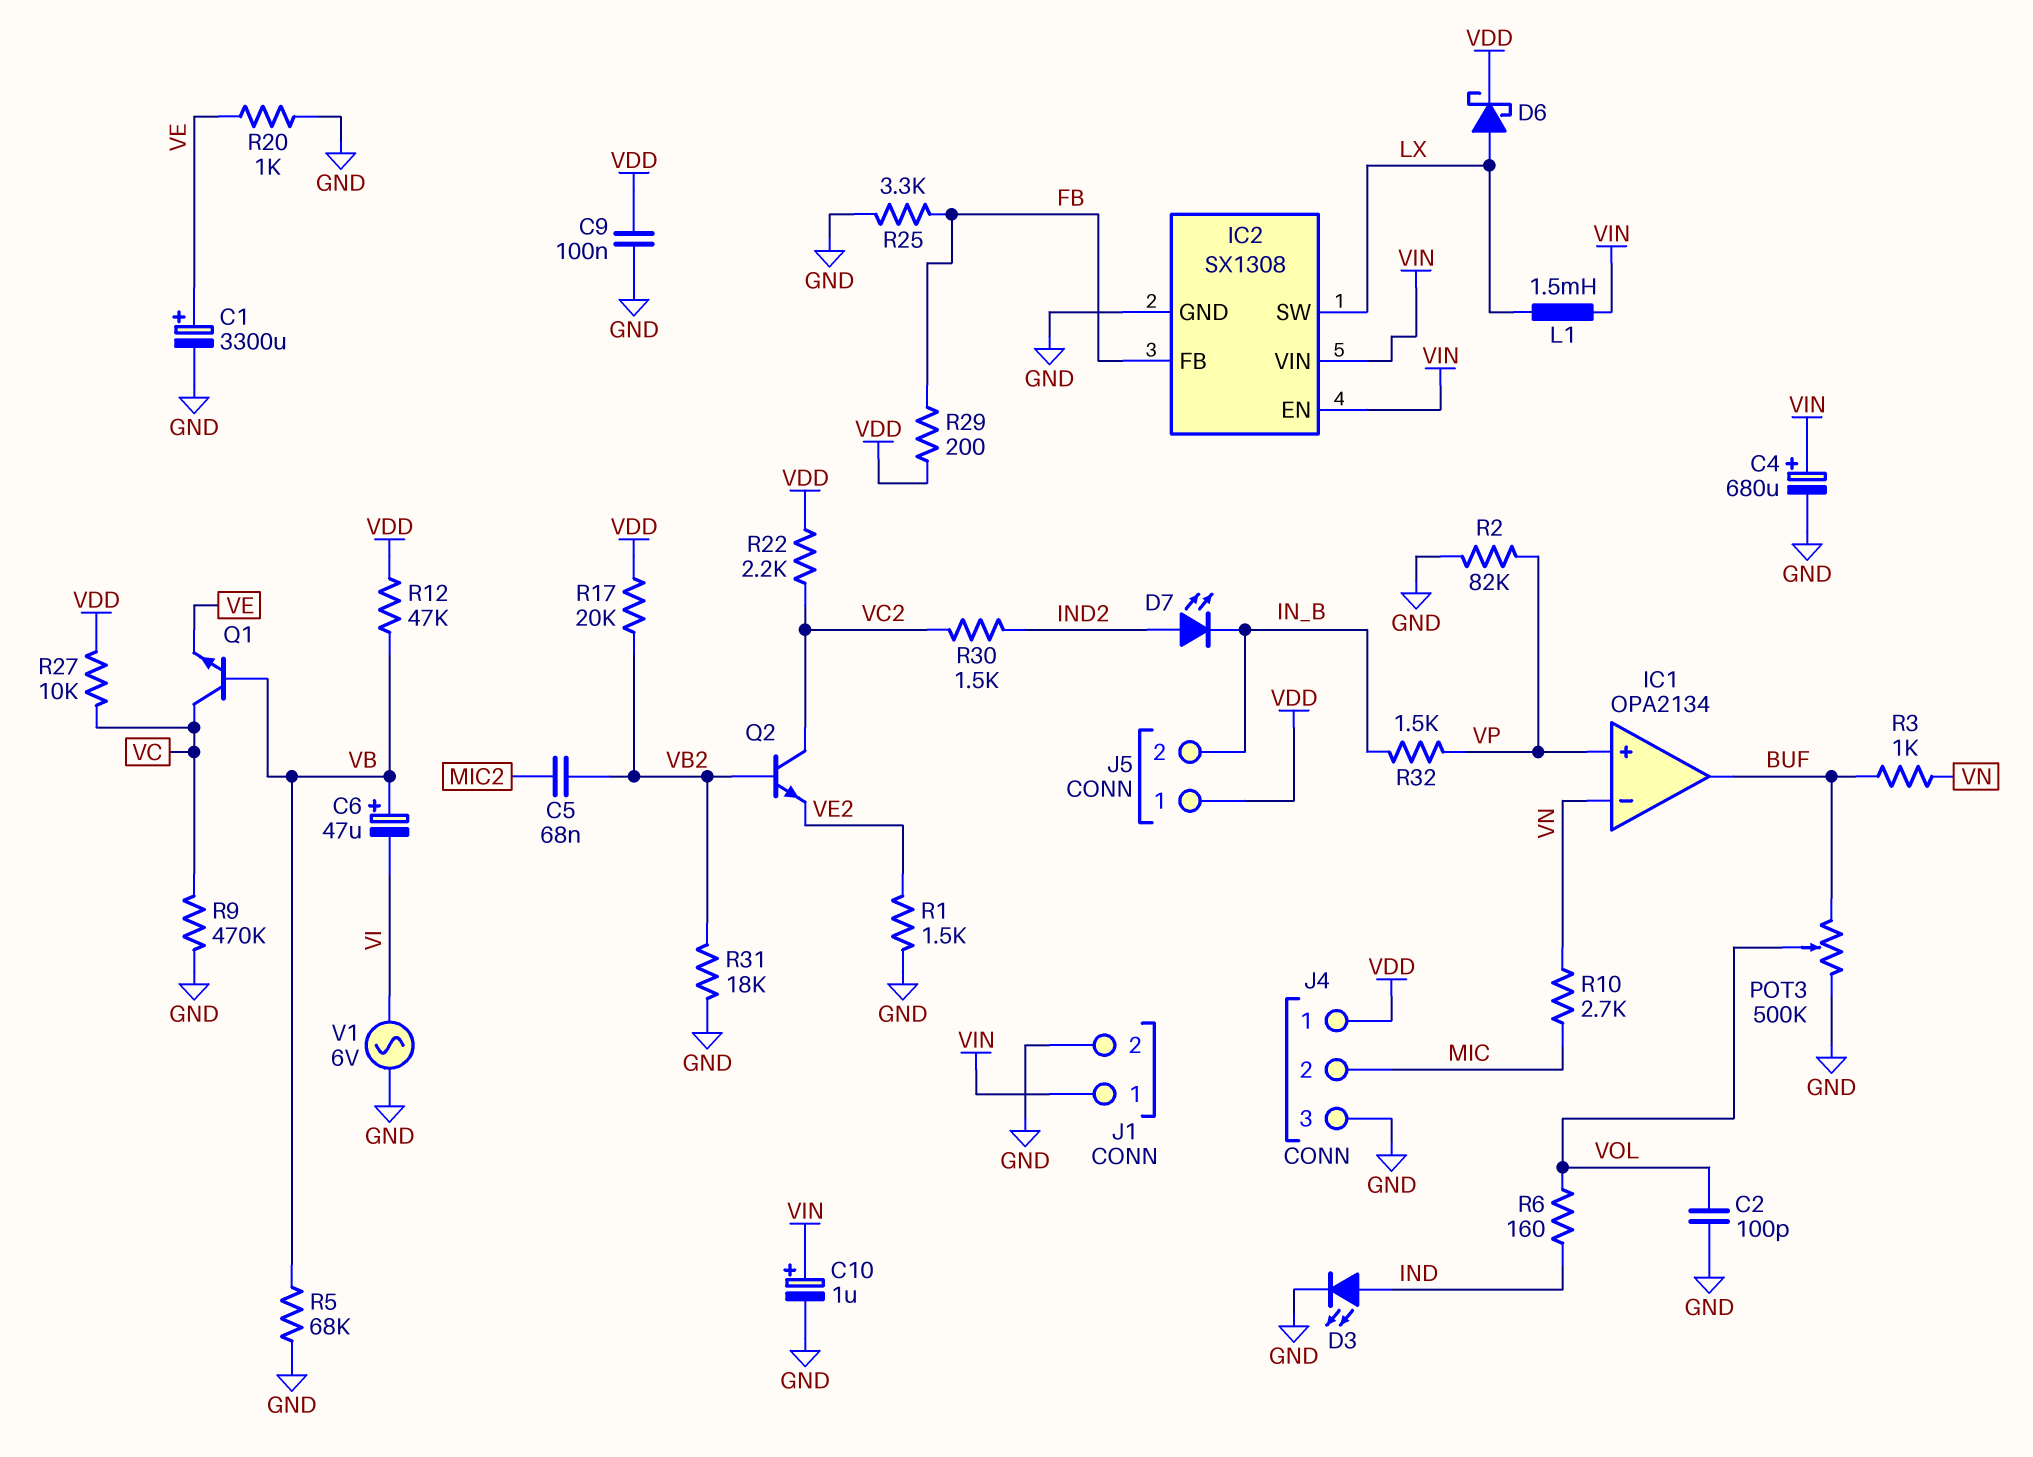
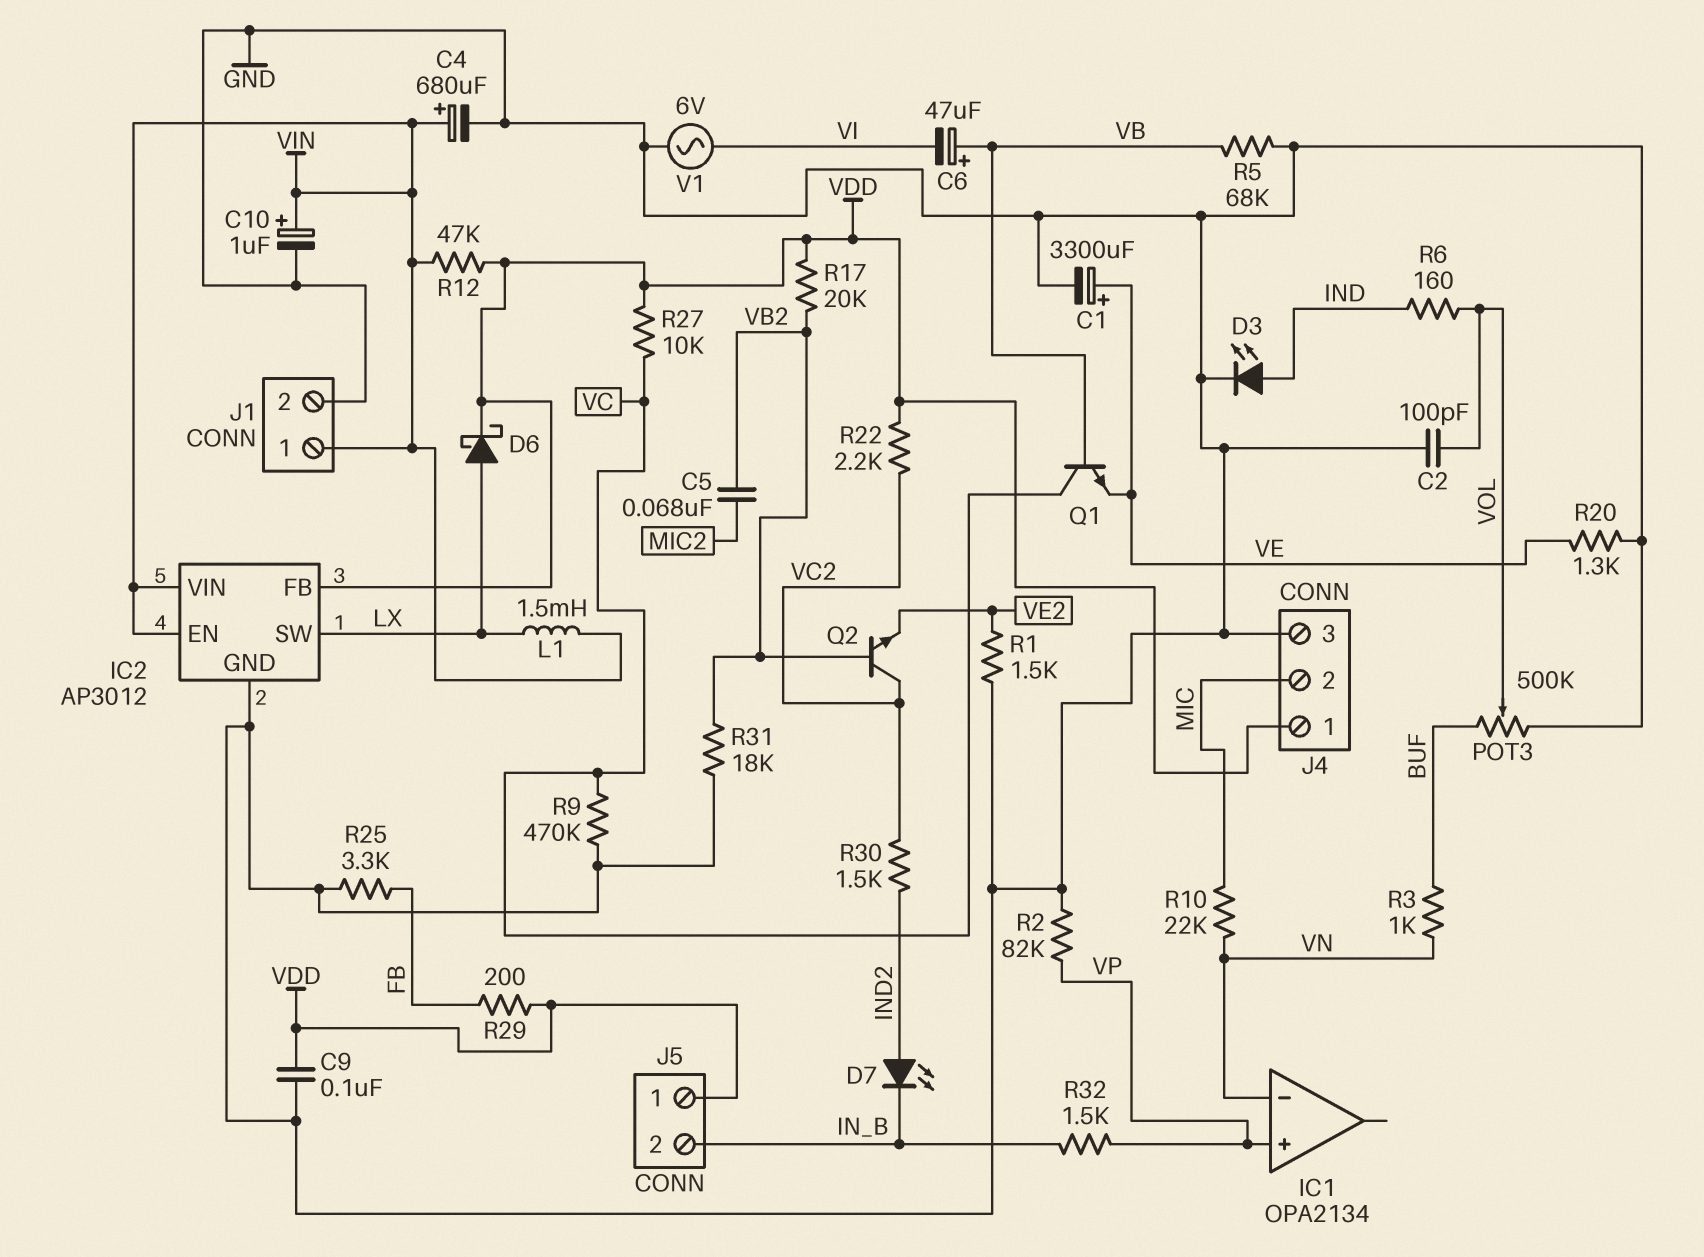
IC1 pin out: BUF -> none
IC2: SX1308 -> AP3012
IC2 pin FB: FB -> VDD
R10: 2.7k (MIC, VN) -> 22k (MIC, VN)
R12: 47k (VB, VDD) -> 47k (VDD, VIN)
R20: 1k (GND, VE) -> 1.3k (GND, VE)

